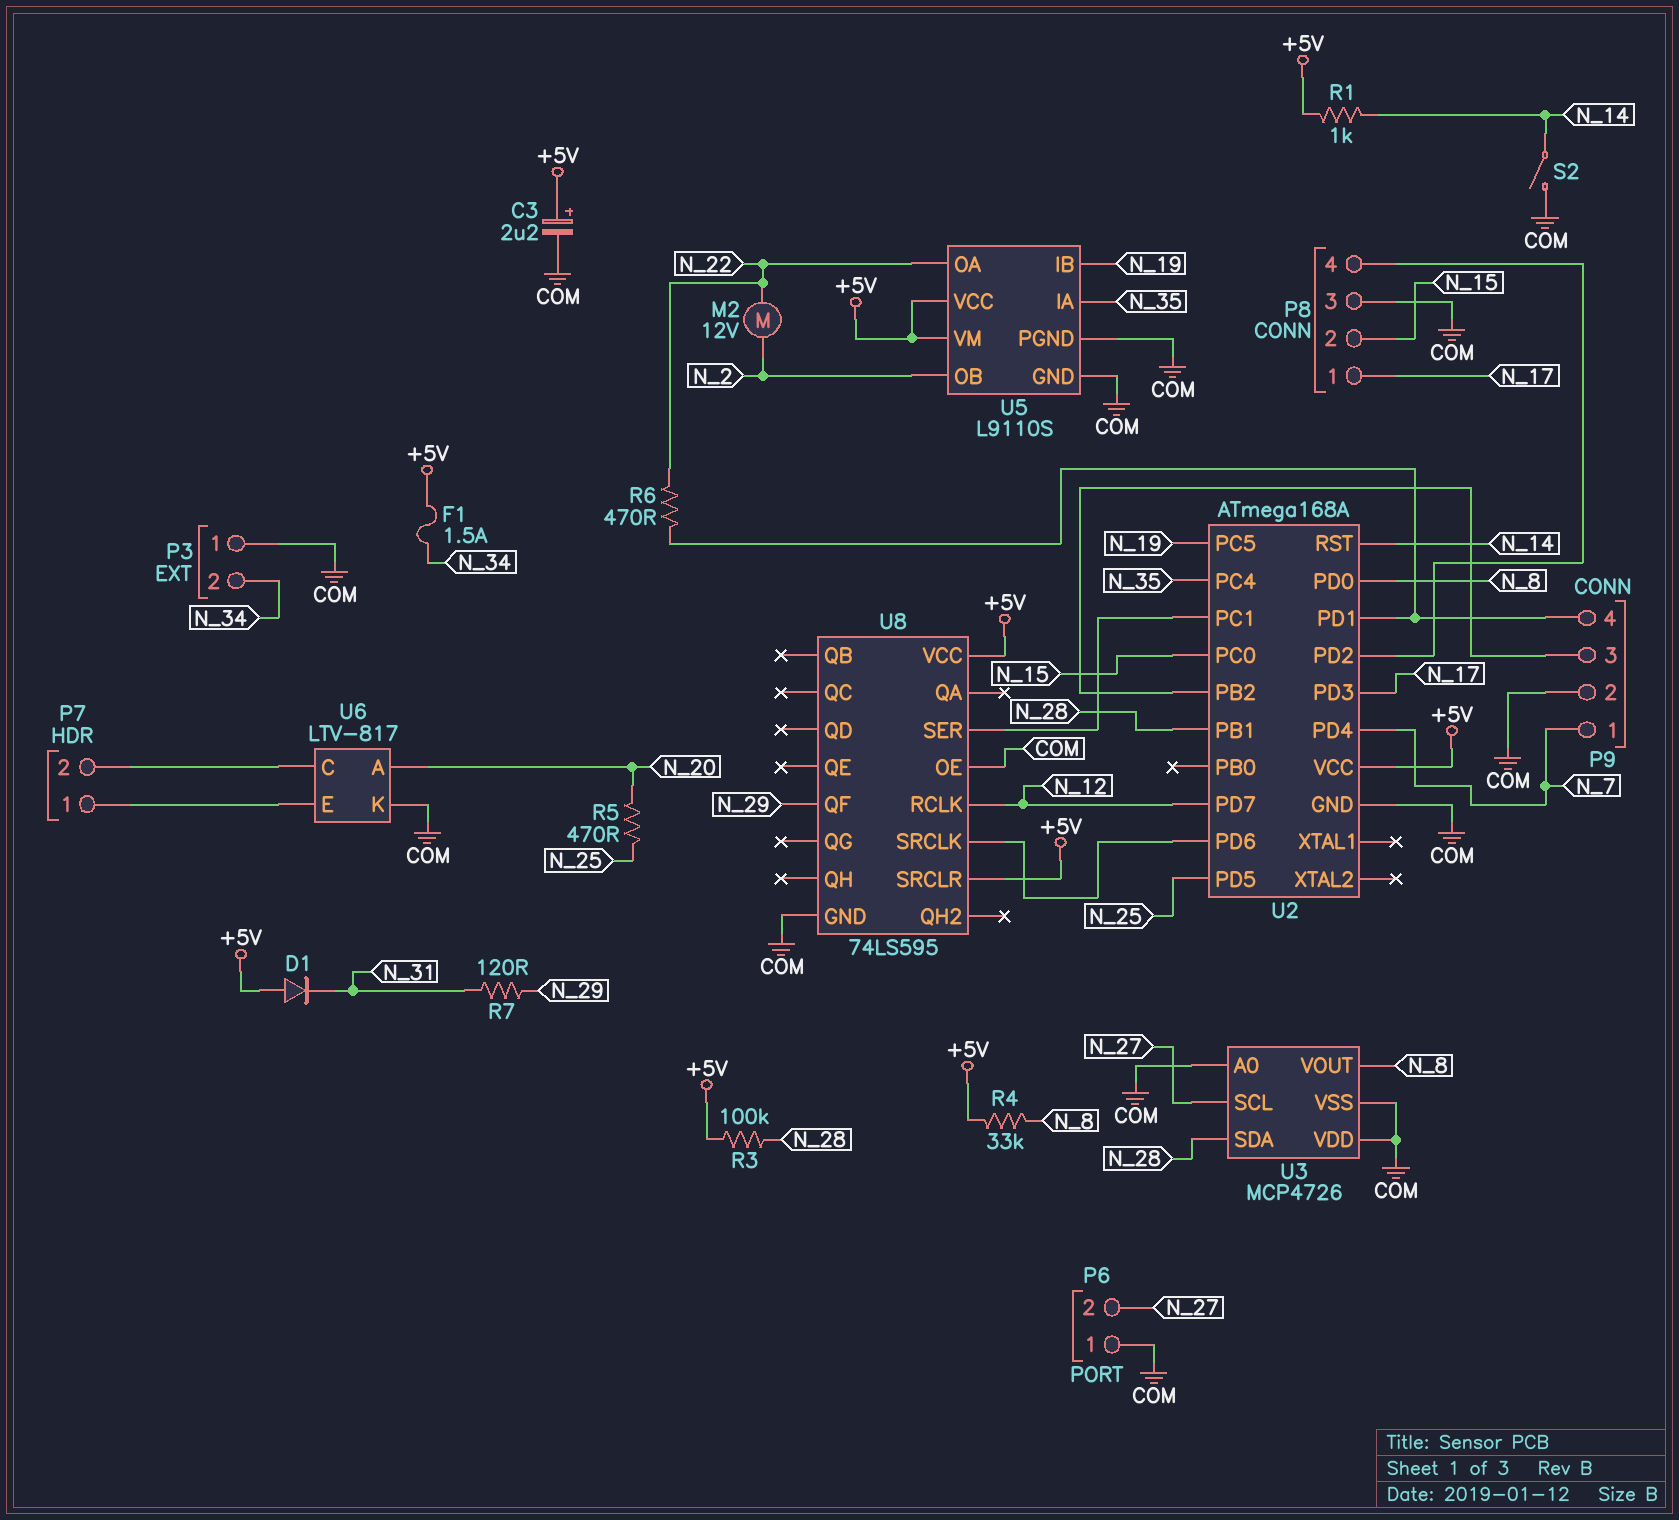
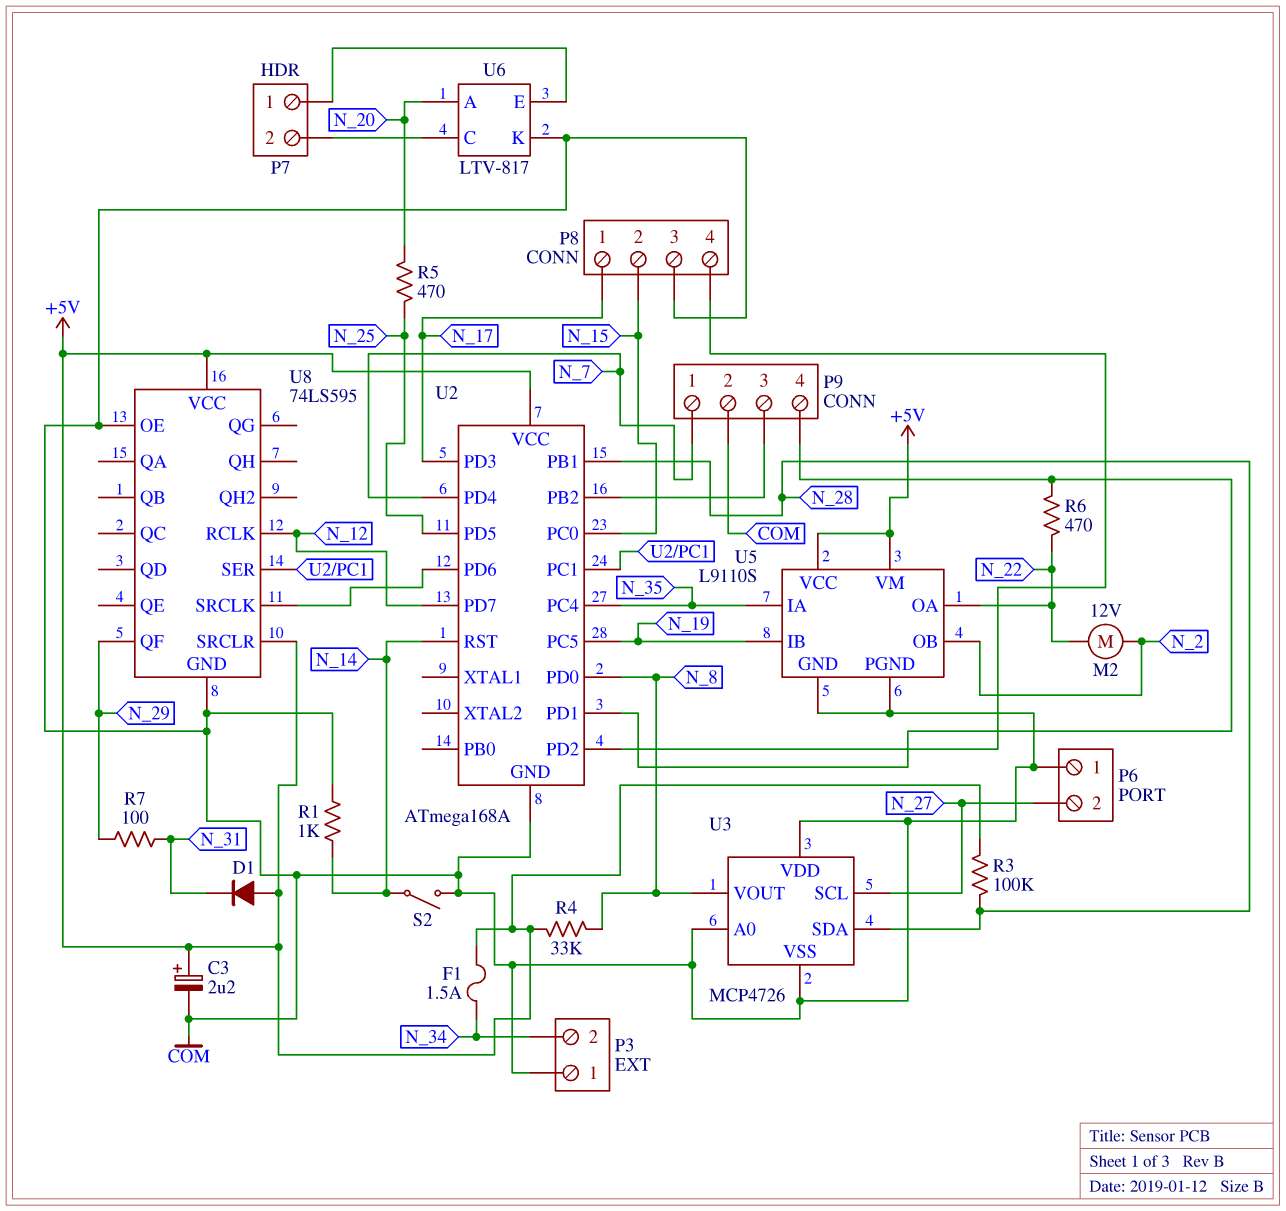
R1: 1k (+5V, N_14) -> 1k (COM, N_14)
R7: 120 (N_29, N_31) -> 100 (N_29, N_31)

